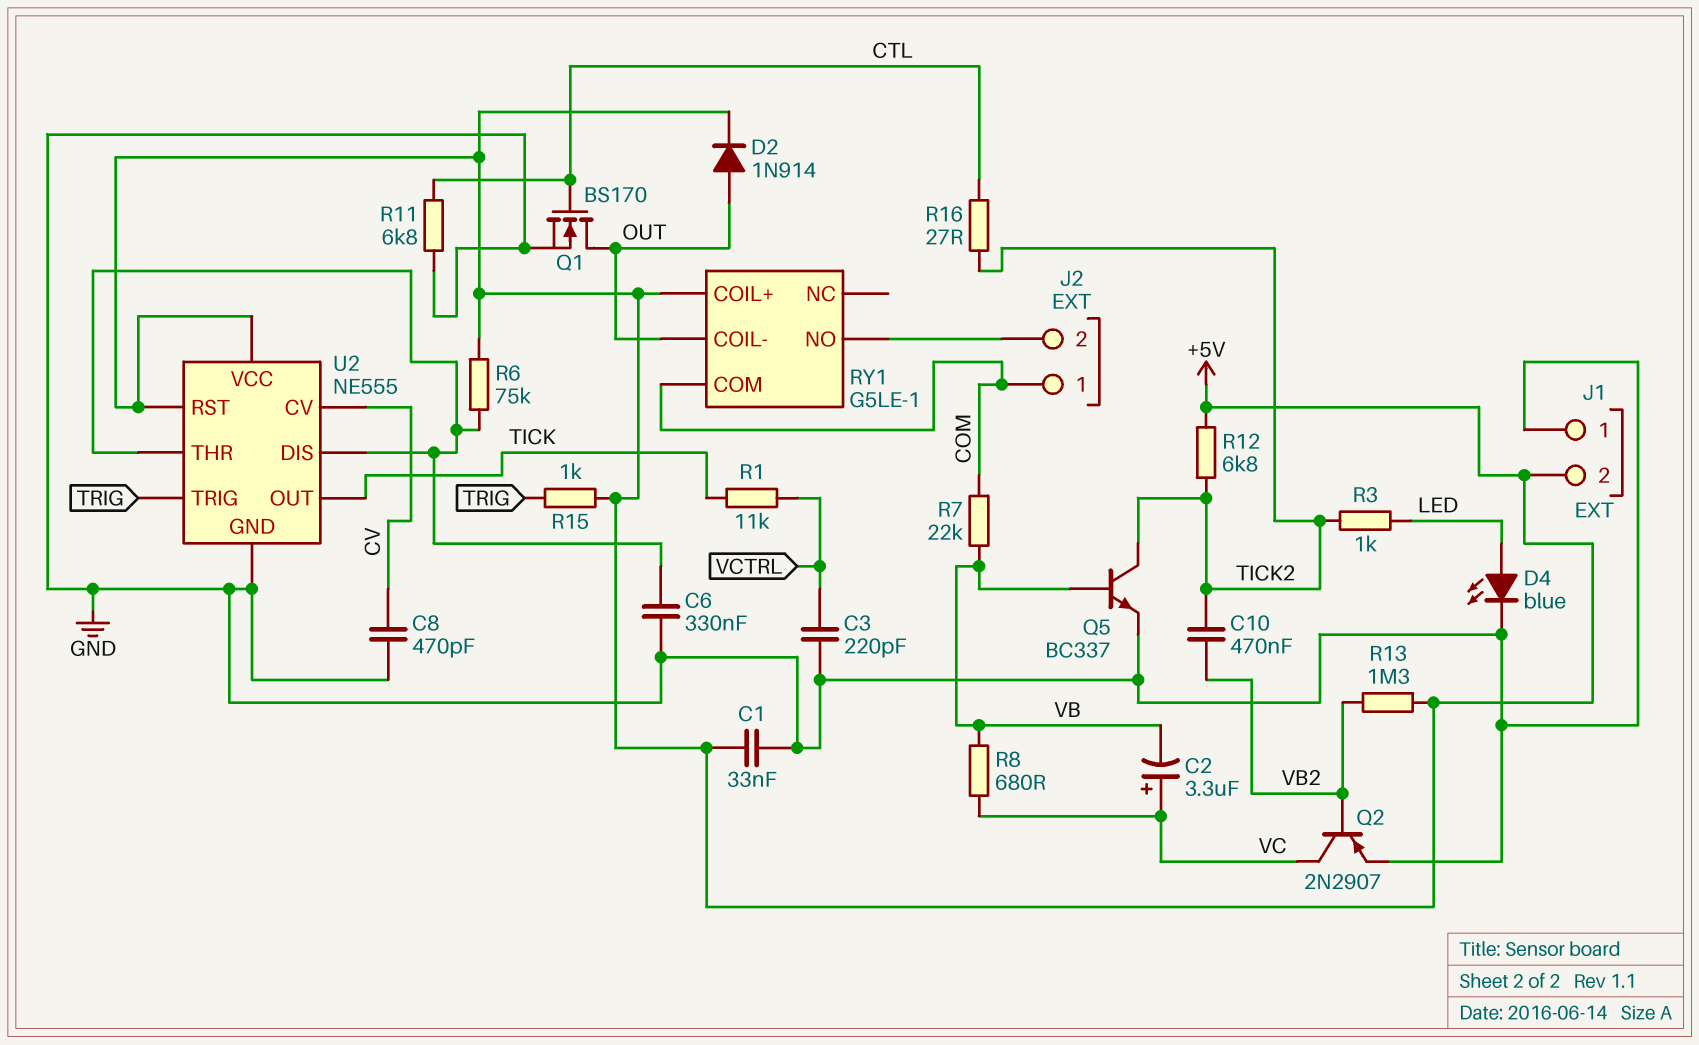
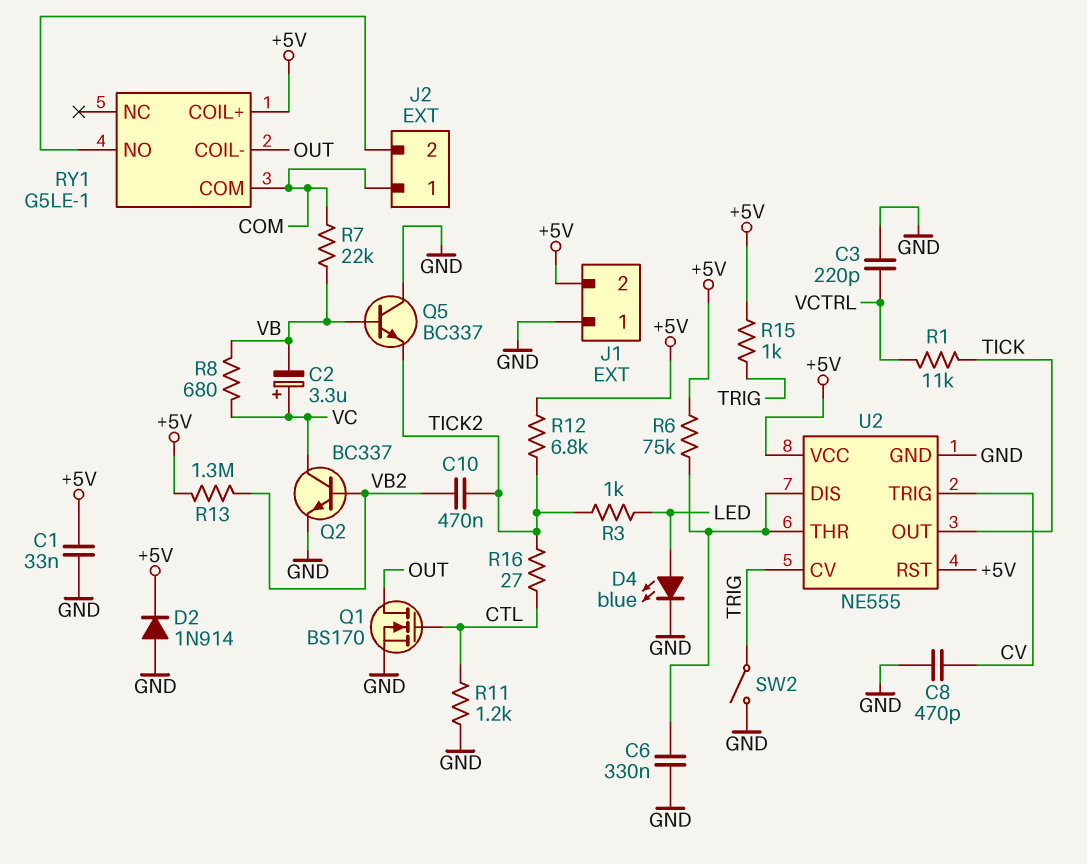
D2: diode 1N914 (A OUT, K +5V) -> diode 1N914 (A GND, K +5V)
Q2: PNP 2N2907 (B VB2, C VC, E GND) -> NPN BC337 (B VB2, C VC, E GND)
Q5: NPN BC337 (B VB, C TICK2, E GND) -> NPN BC337 (B VB, C GND, E TICK2)
R11: 6.8k (CTL, GND) -> 1.2k (CTL, GND)
SW2: none -> switch (GND, TRIG)
U2 pin CV: CV -> TRIG
U2 pin TRIG: TRIG -> CV

